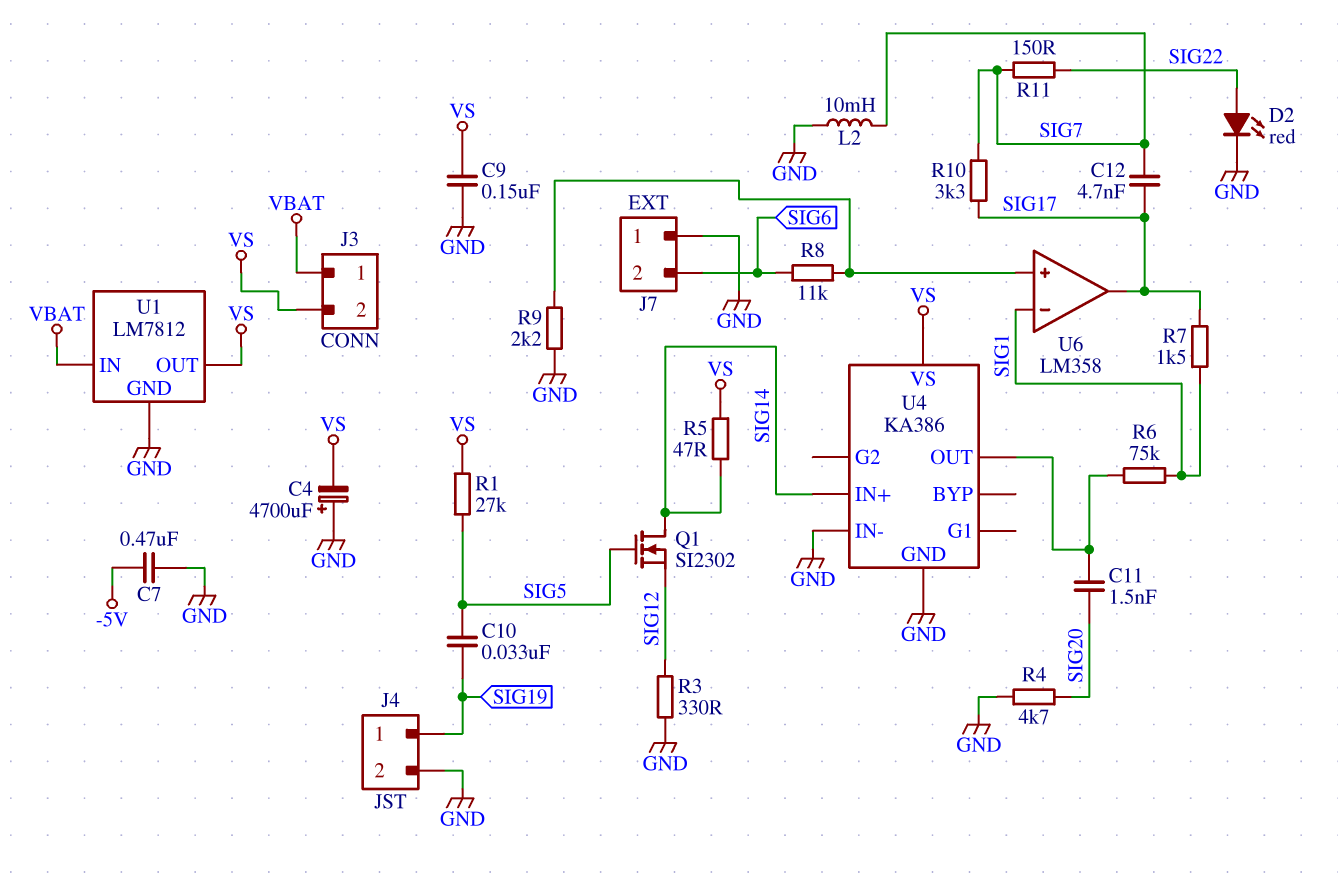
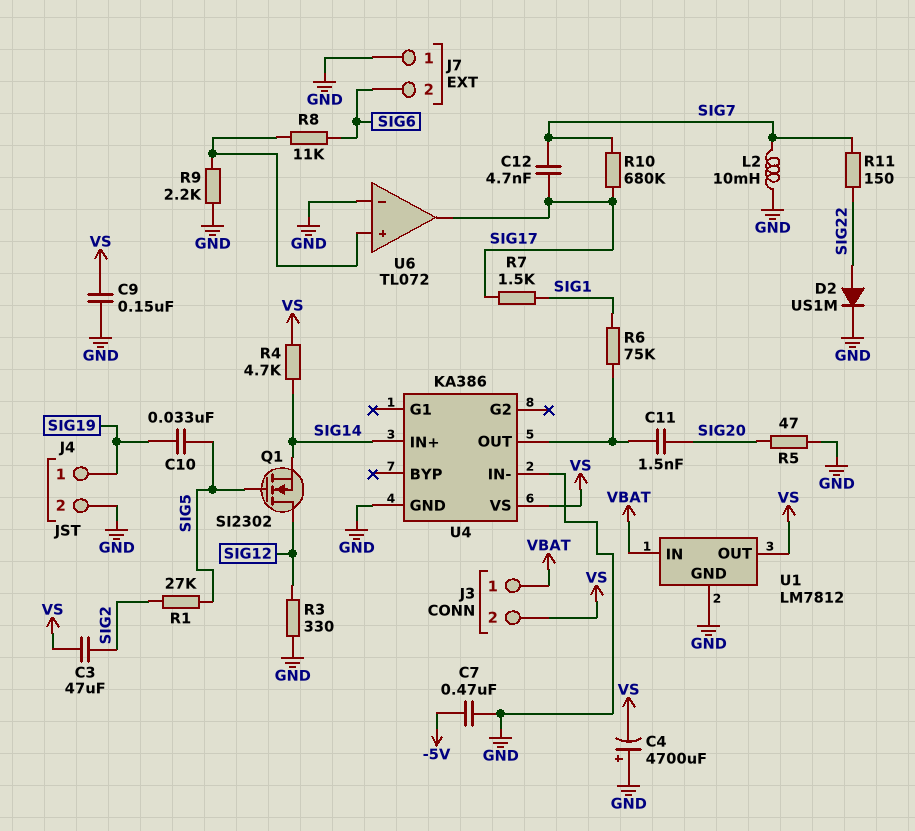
C3: none -> 47uF (SIG2, VS)
D2: LED red (A SIG22, K GND) -> diode US1M (A SIG22, K GND)
Q1: NMOS SI2302 (G SIG5, D SIG14, S SIG12) -> NMOS SI2302 (G SIG5, D SIG12, S SIG14)
R1: 27k (SIG5, VS) -> 27k (SIG2, SIG5)
R4: 4.7k (GND, SIG20) -> 4.7k (SIG14, VS)
R5: 47 (SIG14, VS) -> 47 (GND, SIG20)
R10: 3.3k (SIG7, SIG17) -> 680k (SIG7, SIG17)
U6: LM358 -> TL072
U6 pin in-: SIG1 -> GND

